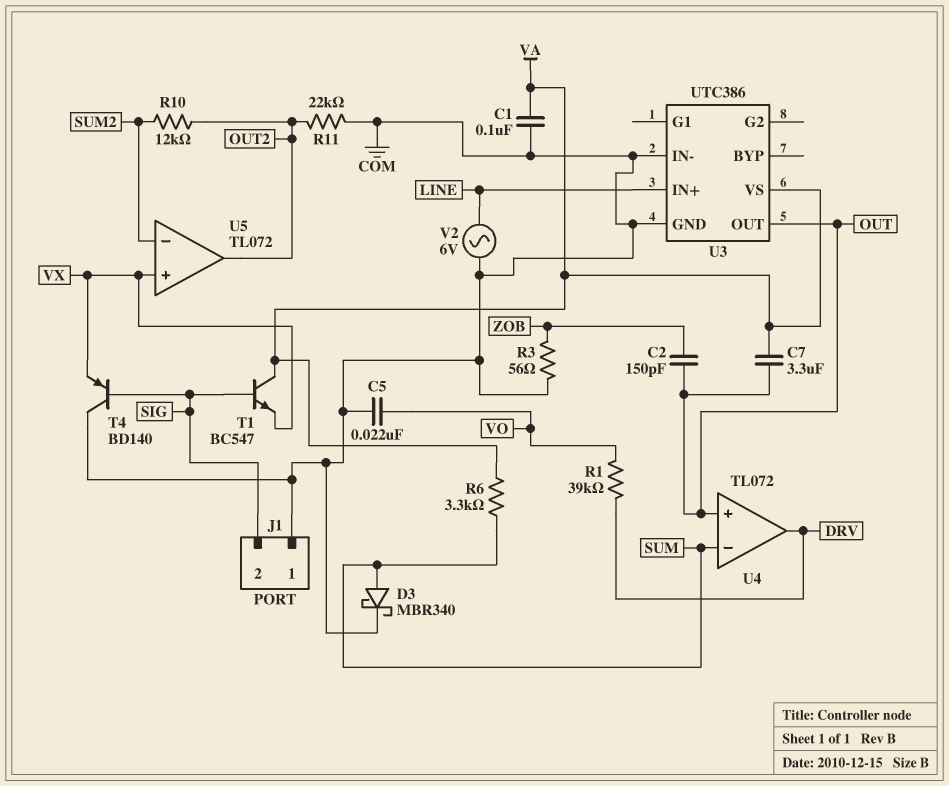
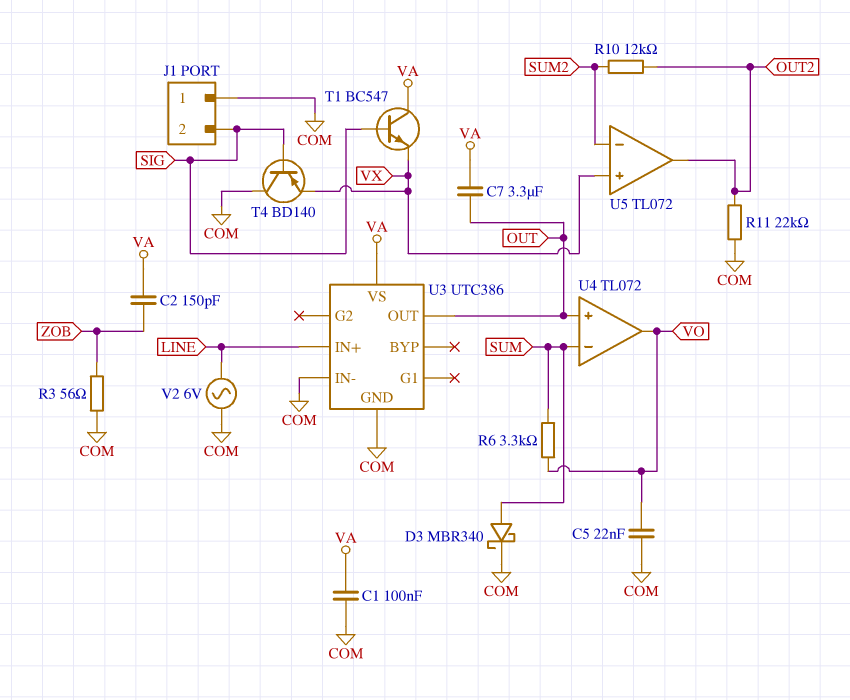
C2: 150pF (OUT, ZOB) -> 150pF (VA, ZOB)
R1: 39k (DRV, VO) -> none
R6: 3.3k (SUM, VA) -> 3.3k (SUM, VO)
U4 pin out: DRV -> VO

